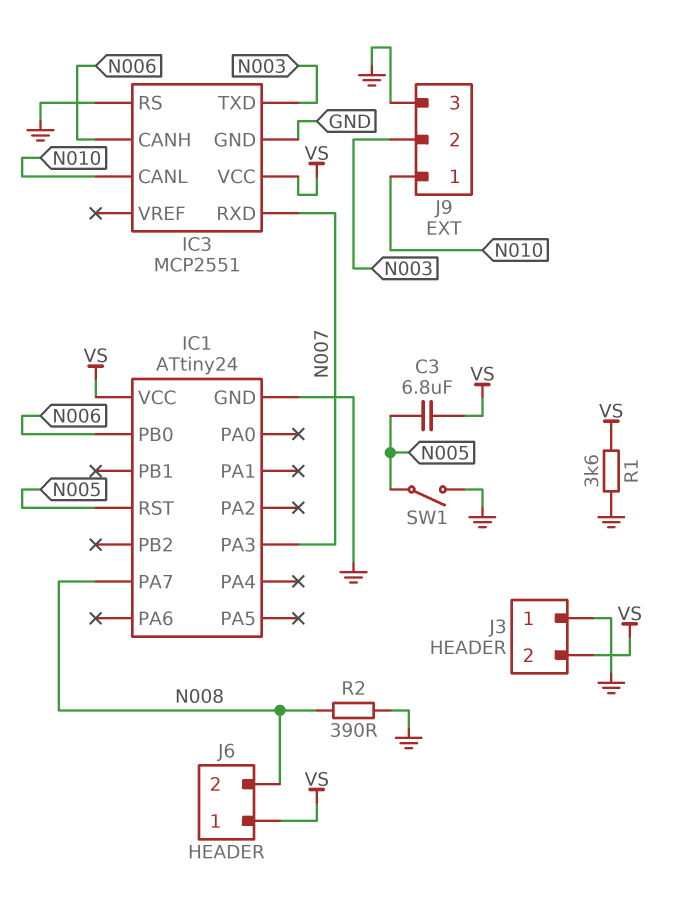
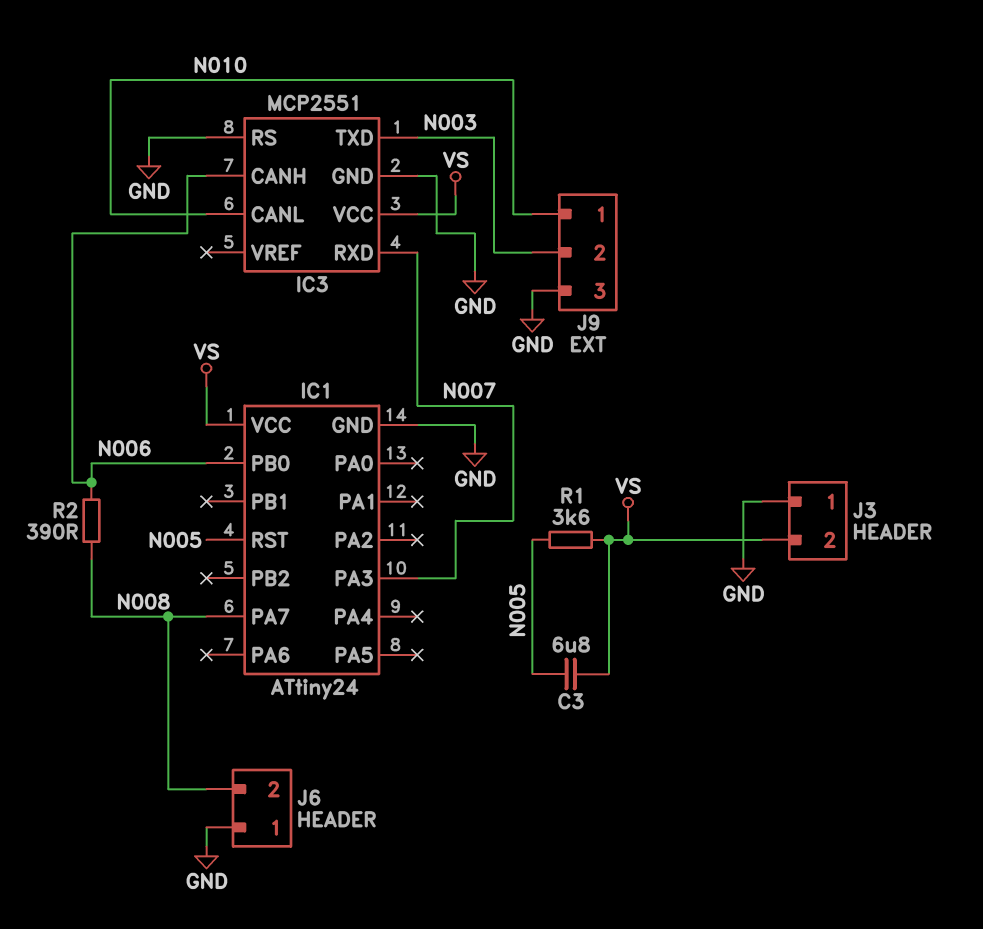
J6 pin 1: VS -> GND
R1: 3.6k (GND, VS) -> 3.6k (N005, VS)
R2: 390 (GND, N008) -> 390 (N006, N008)
SW1: switch (GND, N005) -> none

